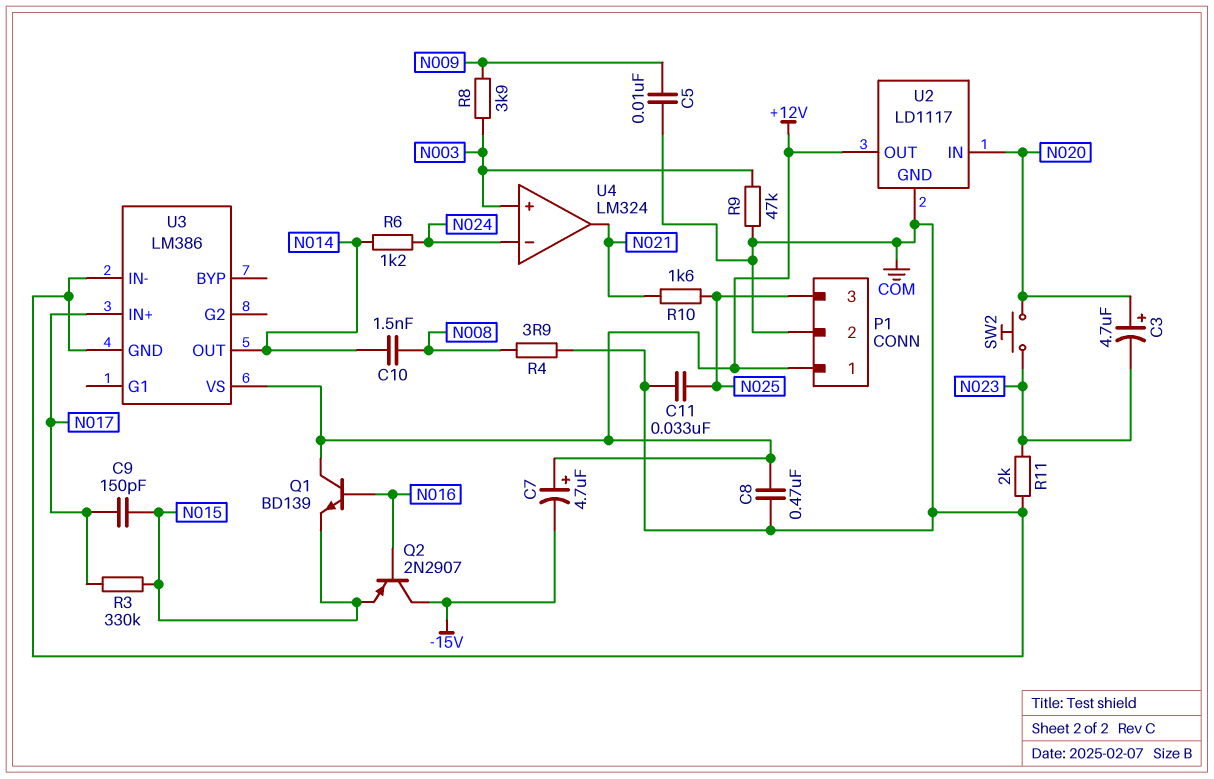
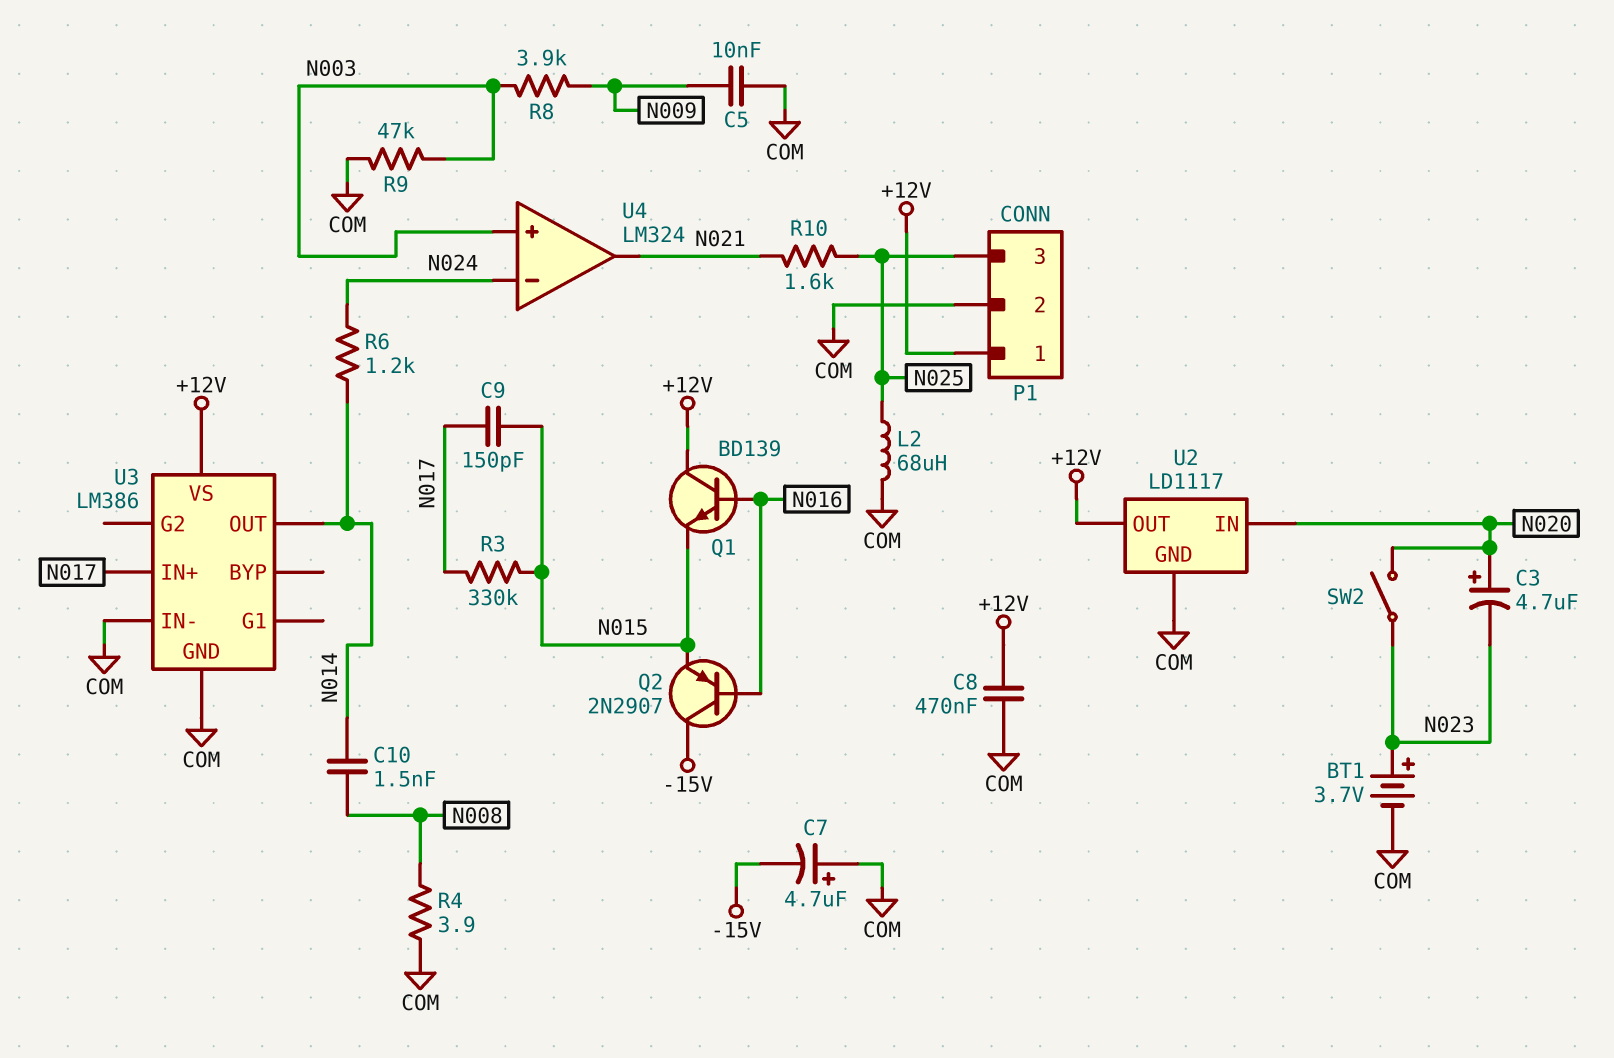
BT1: none -> 3.7V (plus N023, minus COM)
C7: 4.7uF (plus +12V, minus -15V) -> 4.7uF (plus COM, minus -15V)
C11: 33nF (COM, N025) -> none
L2: none -> 68uH (COM, N025)
R11: 2k (COM, N023) -> none
SW2: button (N020, N023) -> switch (N020, N023)

